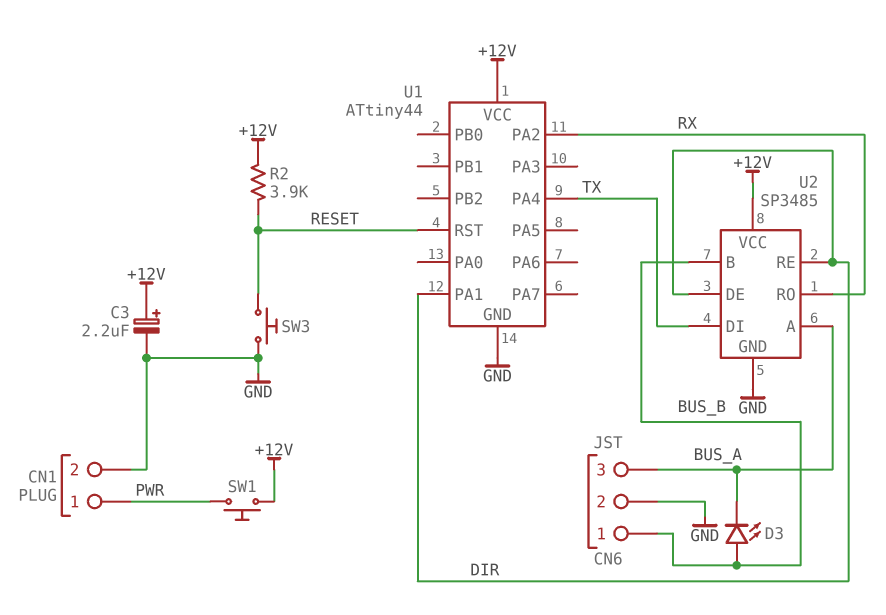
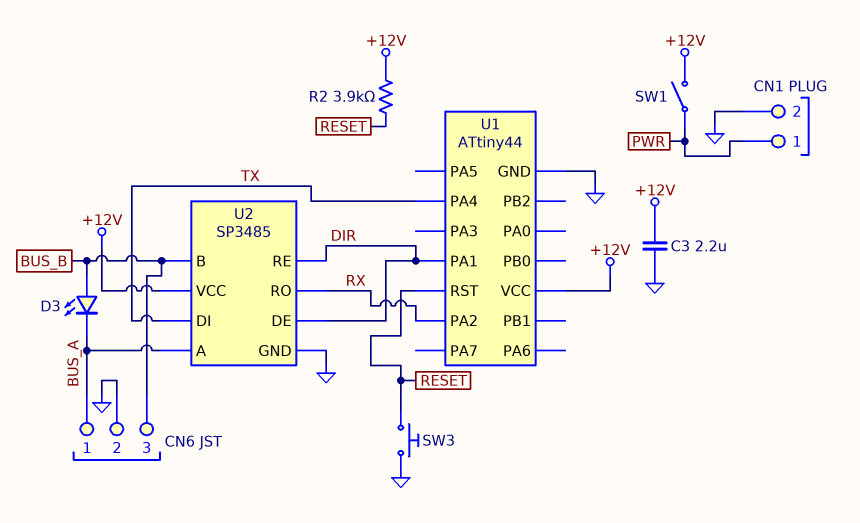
C3: 2.2uF (plus +12V, minus GND) -> 2.2uF (+12V, GND)
CN6 pin 1: BUS_B -> BUS_A
CN6 pin 3: BUS_A -> BUS_B
SW1: button (+12V, PWR) -> switch (+12V, PWR)

